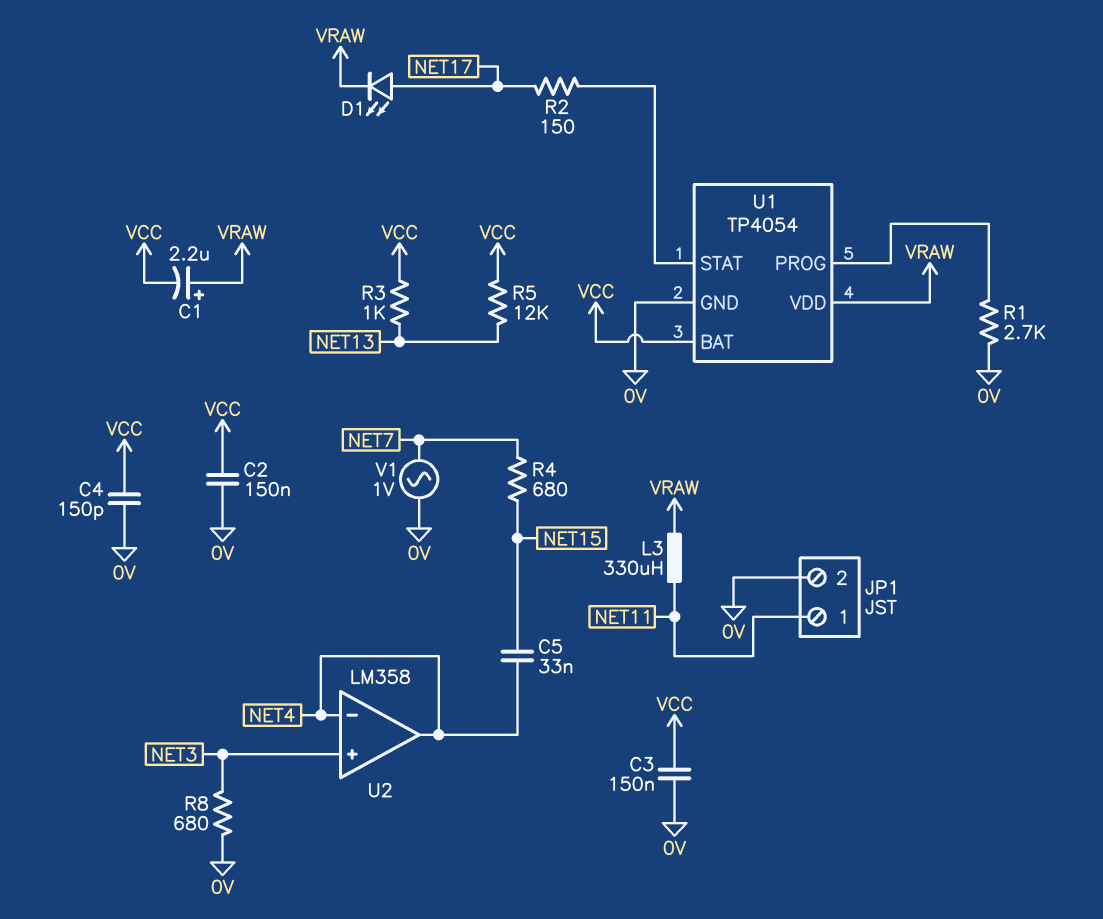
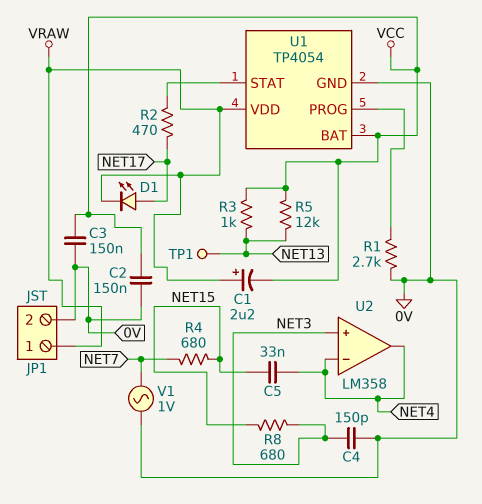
C4: 150pF (0V, VCC) -> 150pF (0V, NET3)
JP1 pin 1: NET11 -> VRAW
L3: 330uH (NET11, VRAW) -> none
R2: 150 (NET17, U1/STAT) -> 470 (NET17, U1/STAT)
R8: 680 (0V, NET3) -> 680 (NET3, NET15)
TP1: none -> test point (NET13)

